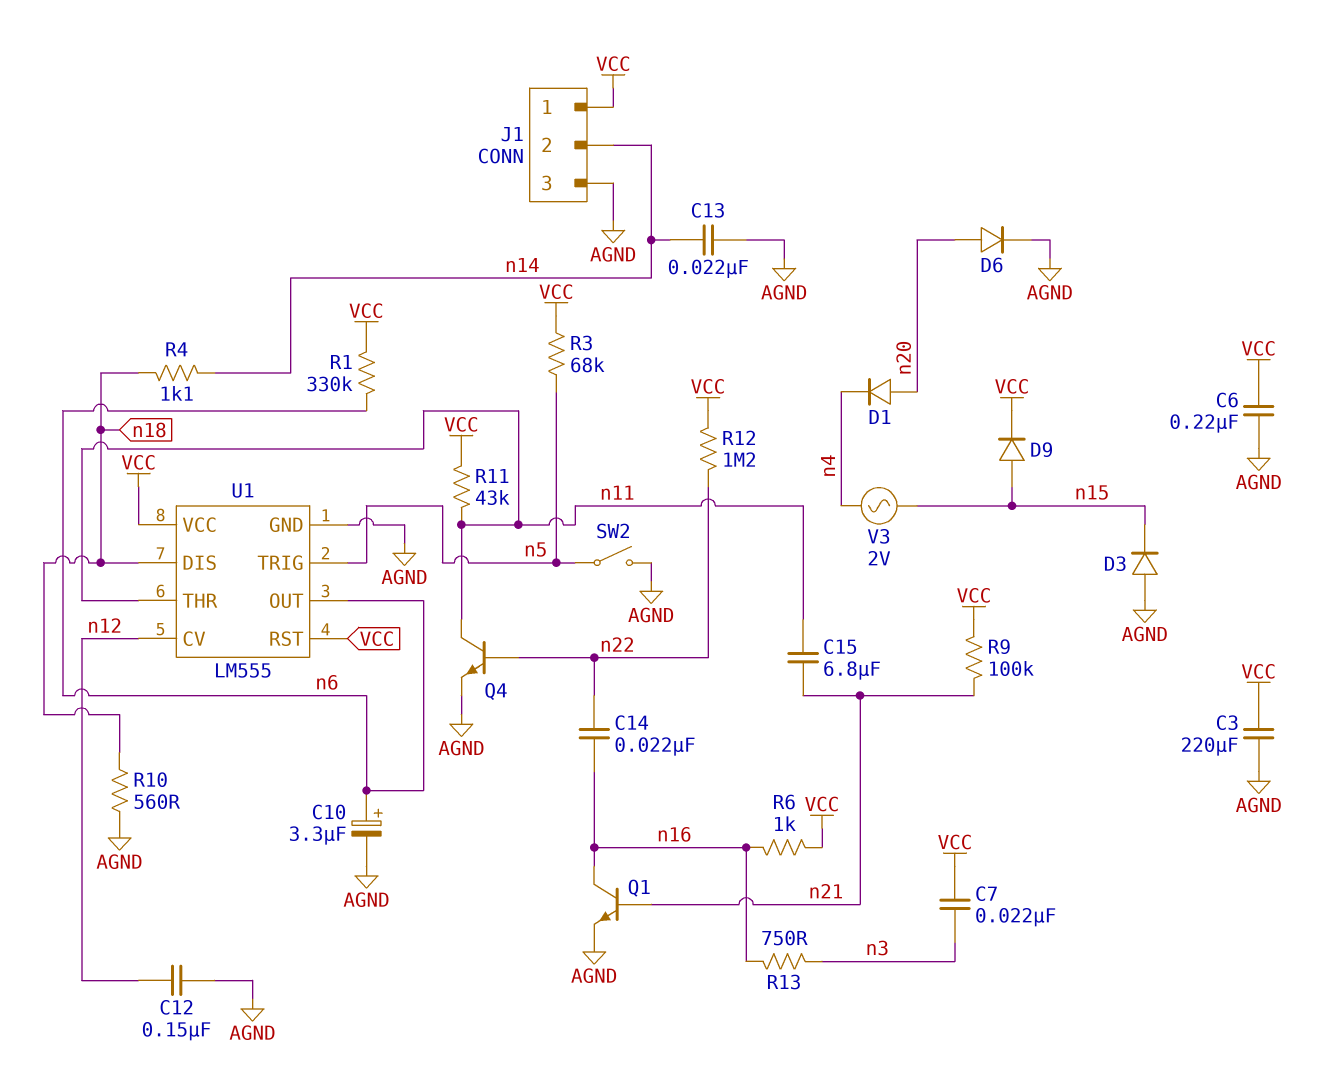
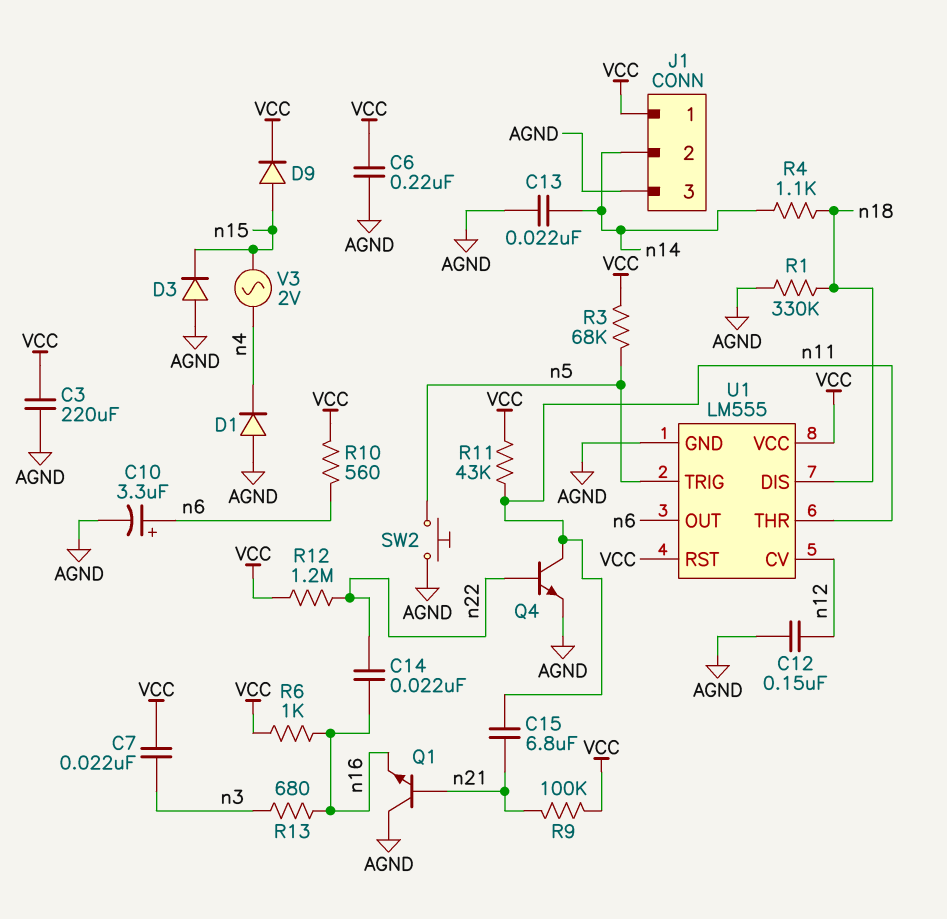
D1: diode (A n20, K n4) -> diode (A AGND, K n4)
D6: diode (A n20, K AGND) -> none
Q1: NPN (B n21, C n16, E AGND) -> NPN (B n21, C AGND, E n16)
R1: 330k (VCC, n6) -> 330k (AGND, n18)
R10: 560 (AGND, n18) -> 560 (VCC, n6)
R13: 750 (n3, n16) -> 680 (n3, n16)
SW2: switch (AGND, n5) -> button (AGND, n5)

